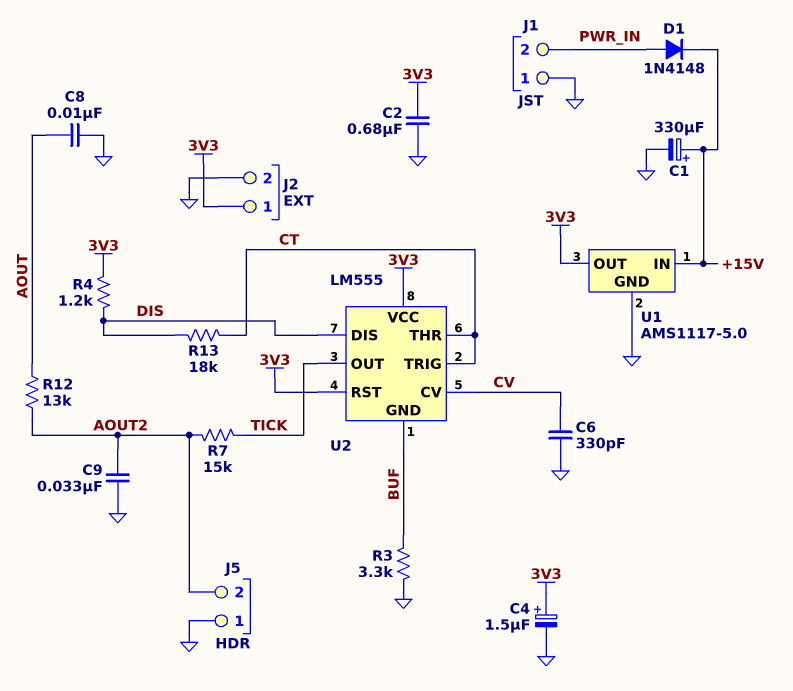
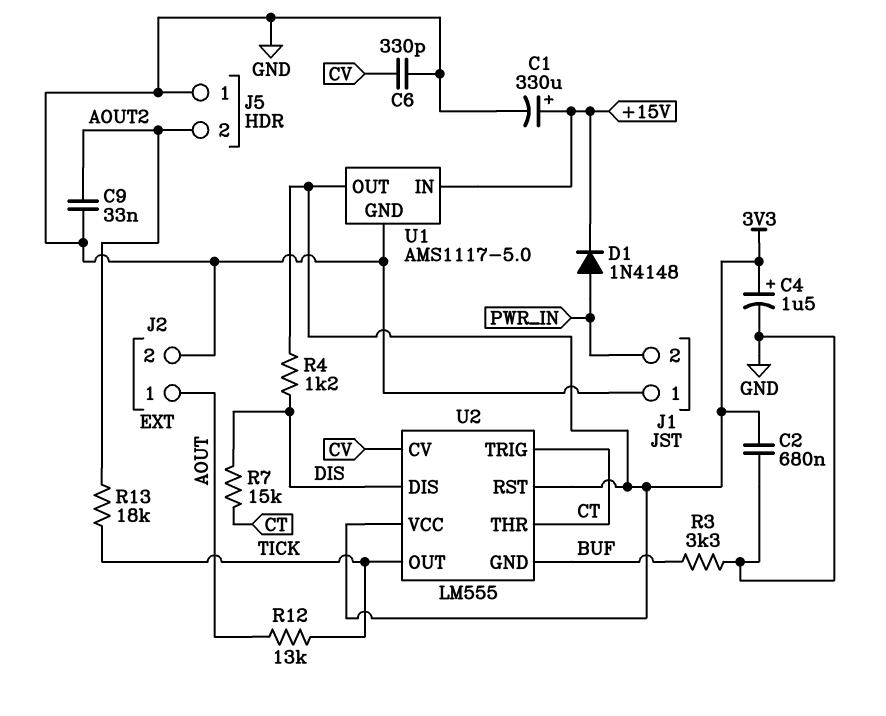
C8: 10nF (AOUT, GND) -> none
J2 pin 1: 3V3 -> AOUT
R7: 15k (AOUT2, TICK) -> 15k (CT, DIS)
R12: 13k (AOUT, AOUT2) -> 13k (AOUT, TICK)
R13: 18k (CT, DIS) -> 18k (AOUT2, TICK)

